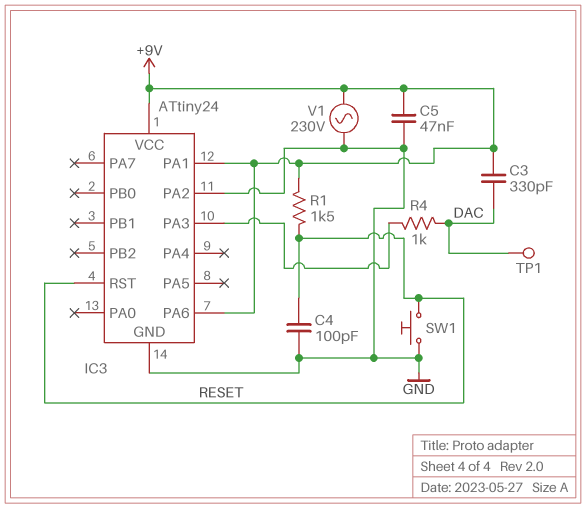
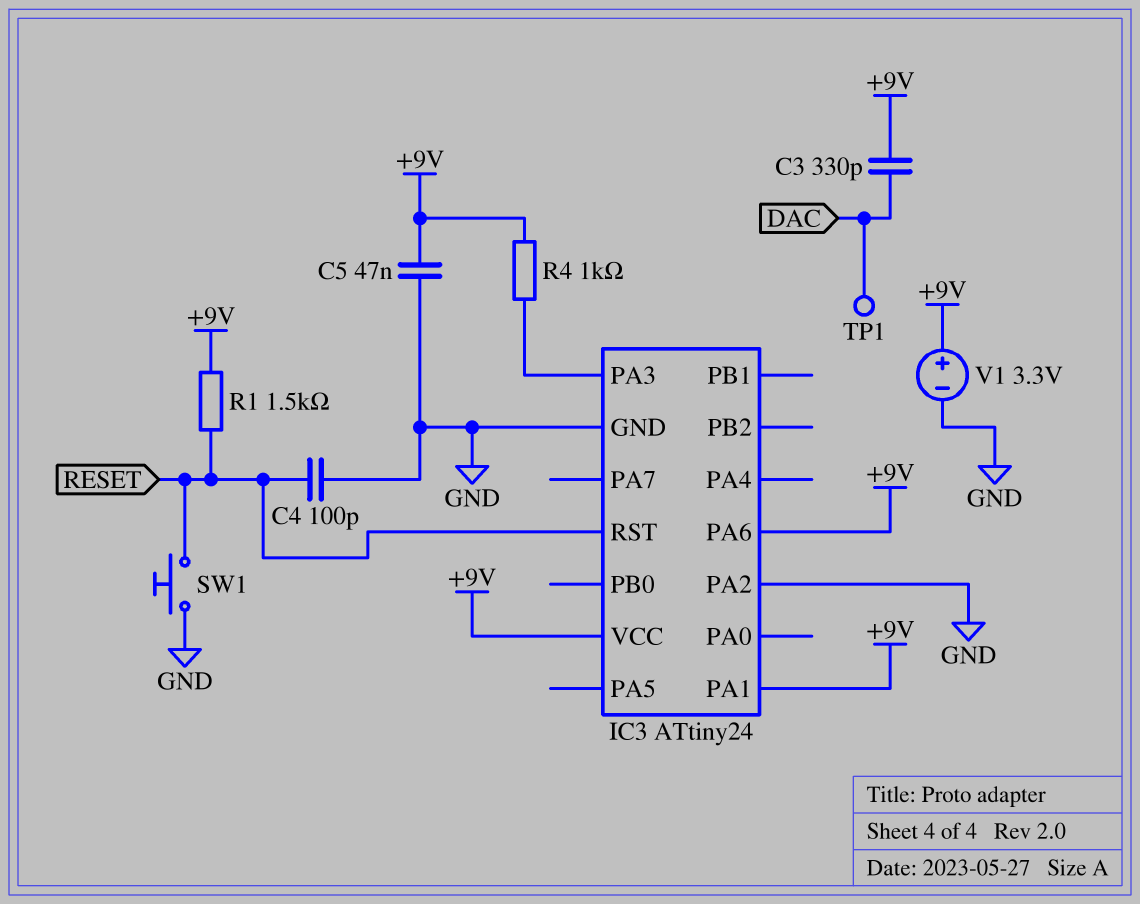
R4: 1k (DAC, IC3/PA3) -> 1k (+9V, IC3/PA3)
V1: AC 230V (+9V, GND) -> 3.3V (plus +9V, minus GND)

